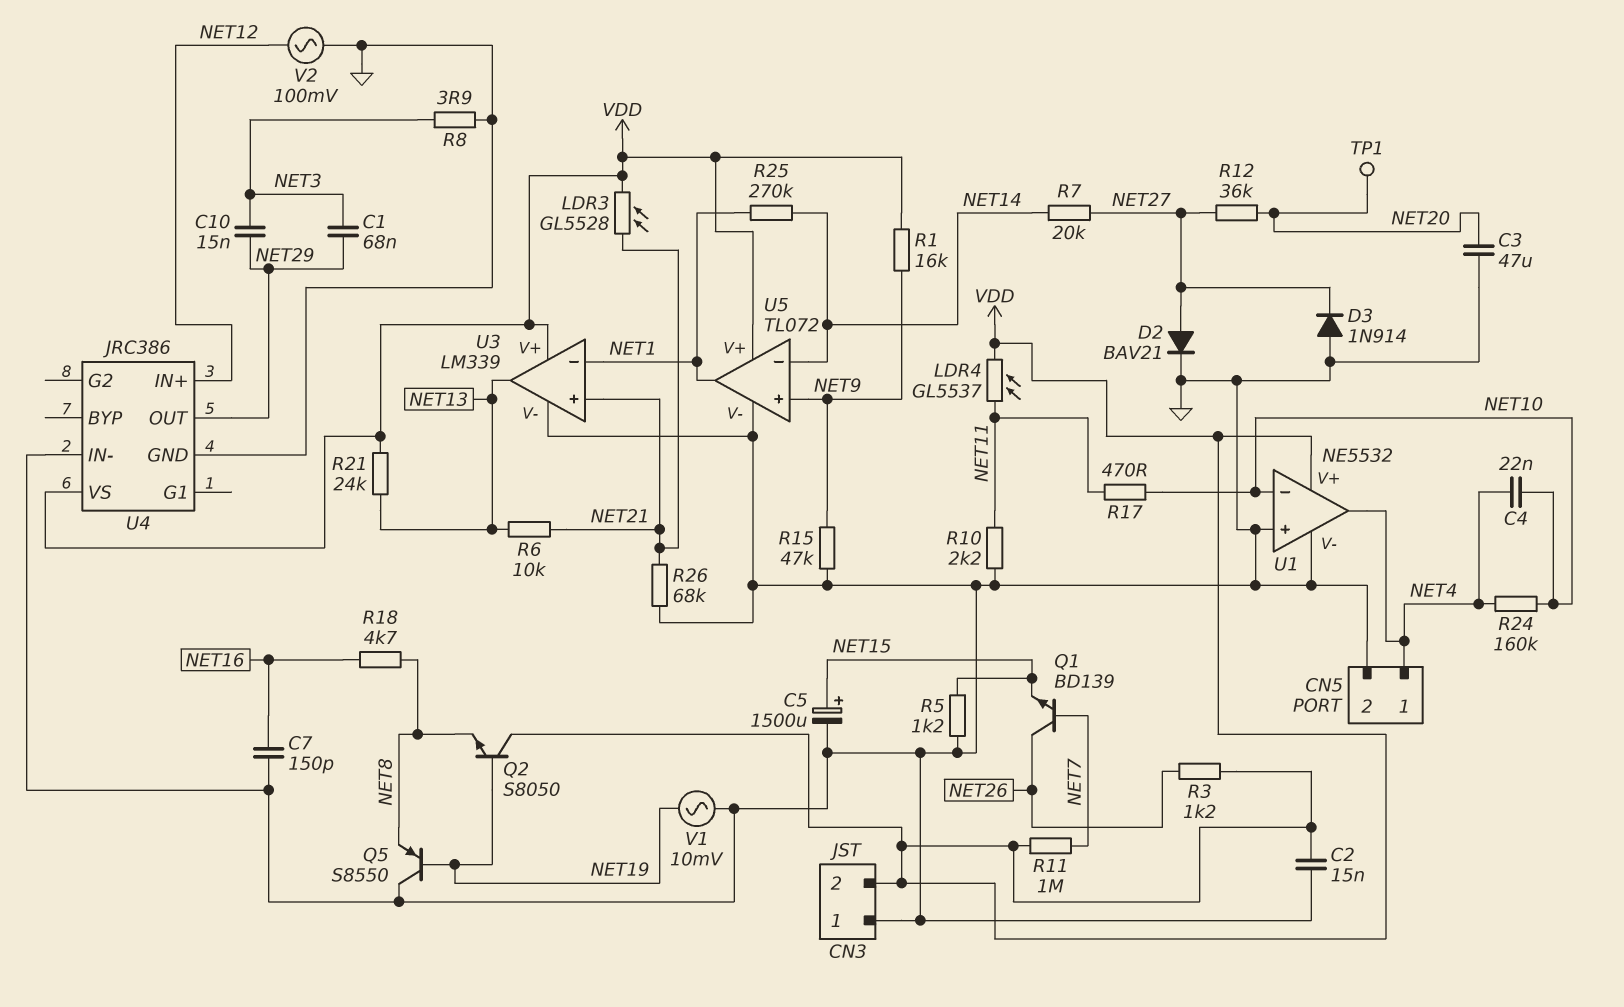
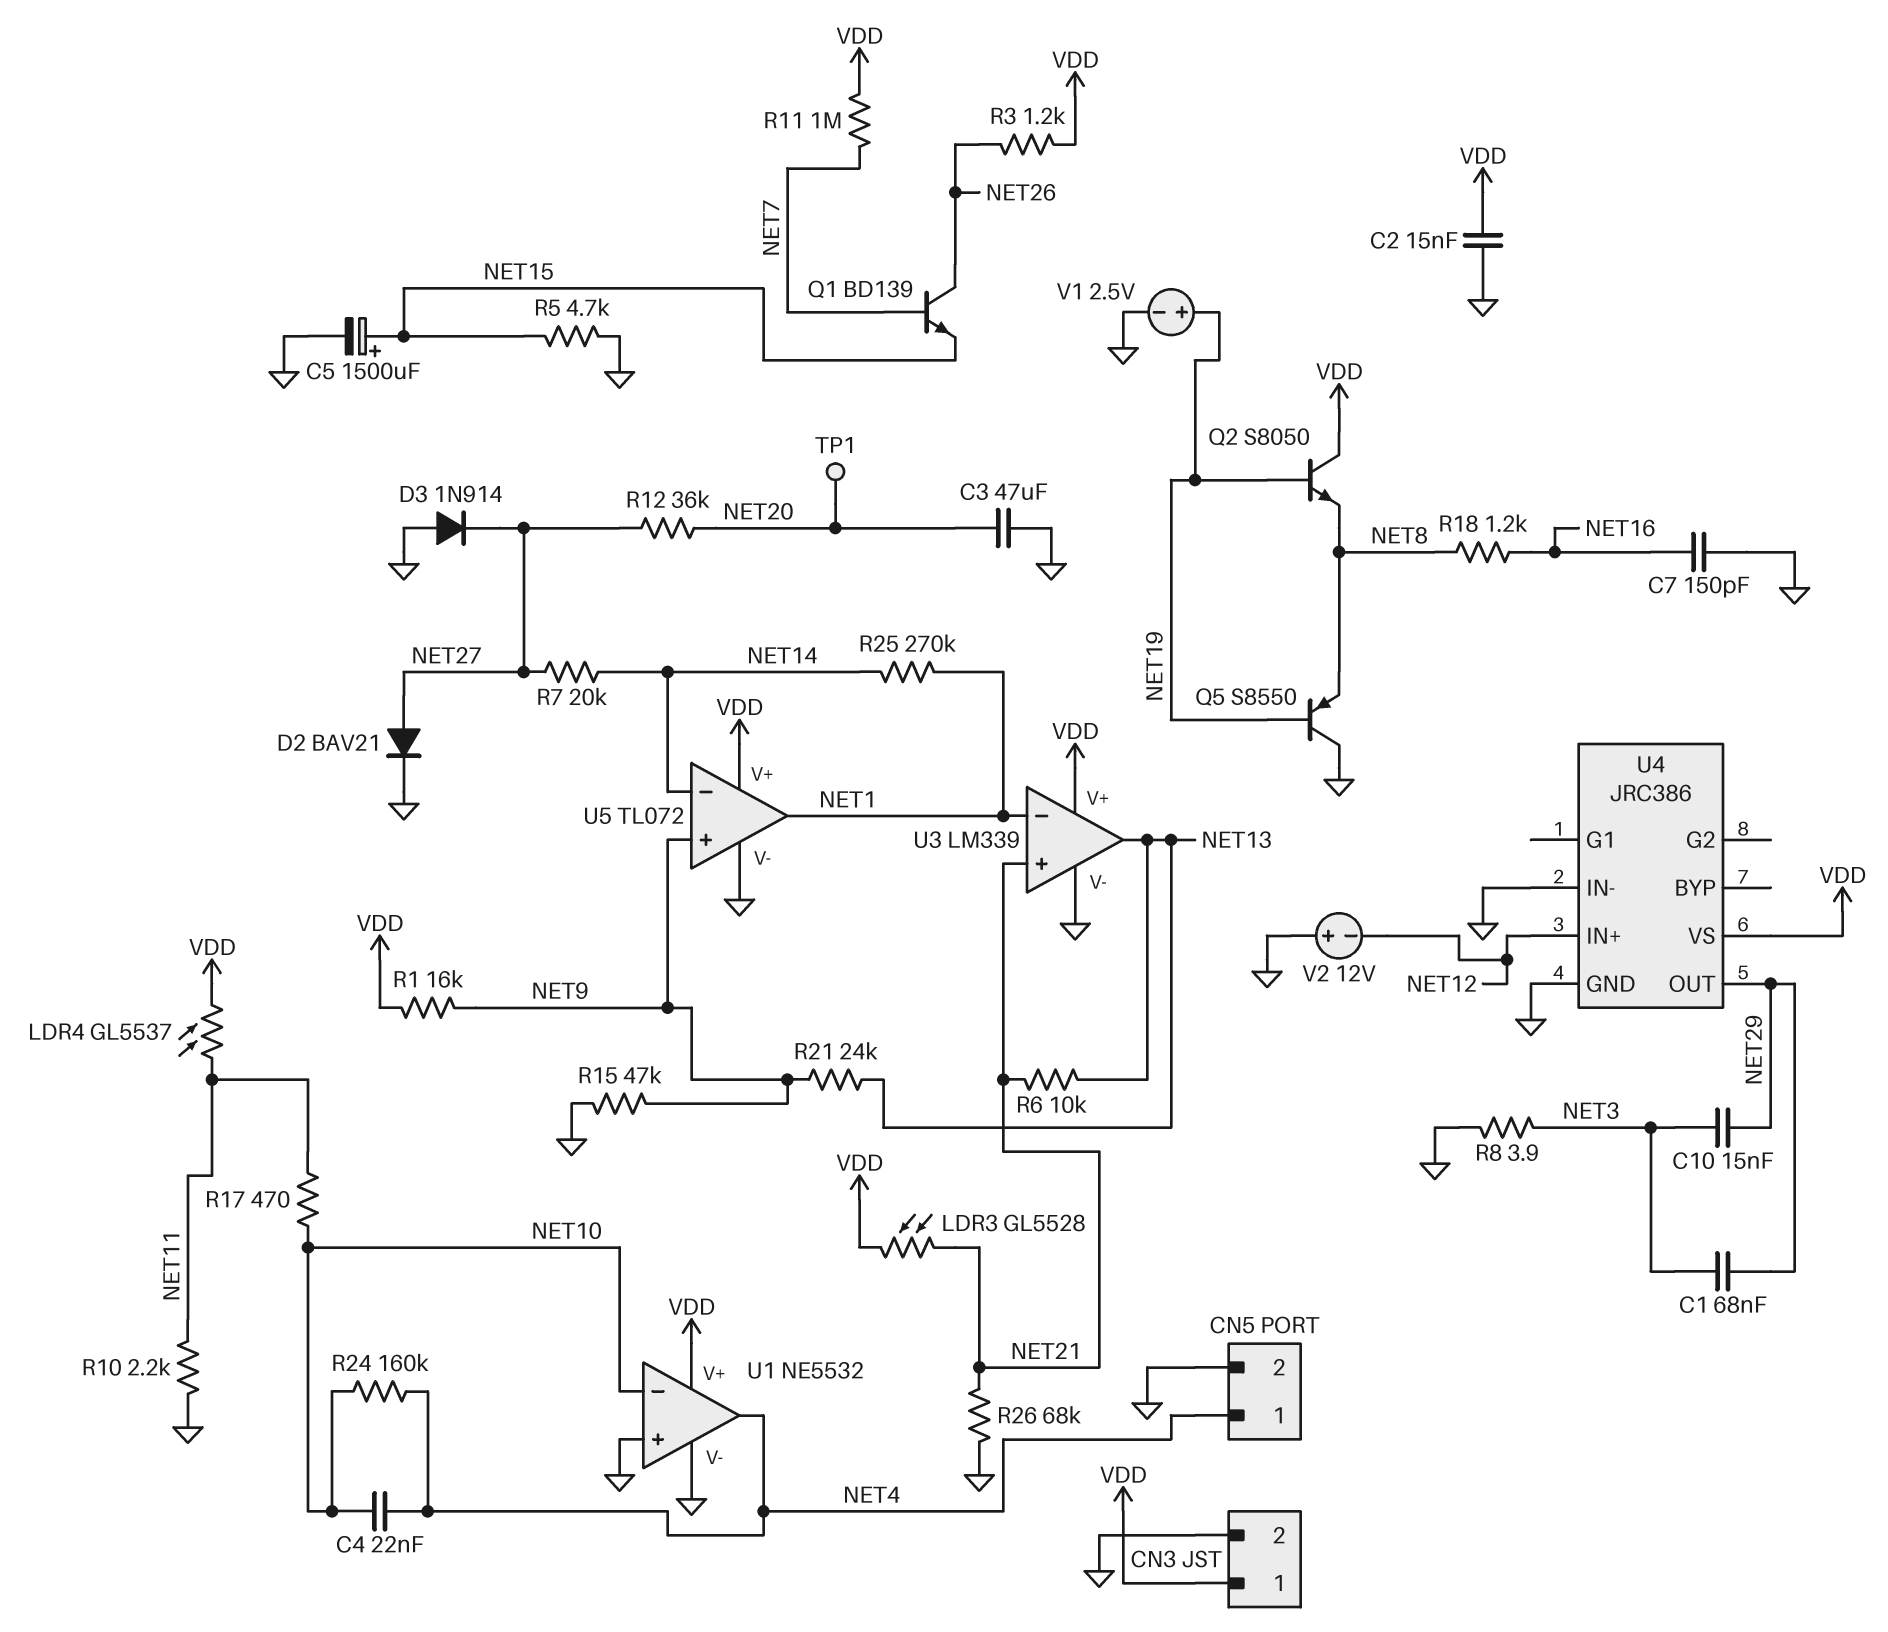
CN3 pin 1: GND -> VDD
CN3 pin 2: VDD -> GND
R5: 1.2k (GND, NET15) -> 4.7k (GND, NET15)
R18: 4.7k (NET8, NET16) -> 1.2k (NET8, NET16)
R21: 24k (NET13, VDD) -> 24k (NET9, NET13)
V1: AC 10mV (GND, NET19) -> 2.5V (plus NET19, minus GND)
V2: AC 100mV (GND, NET12) -> 12V (plus GND, minus NET12)

